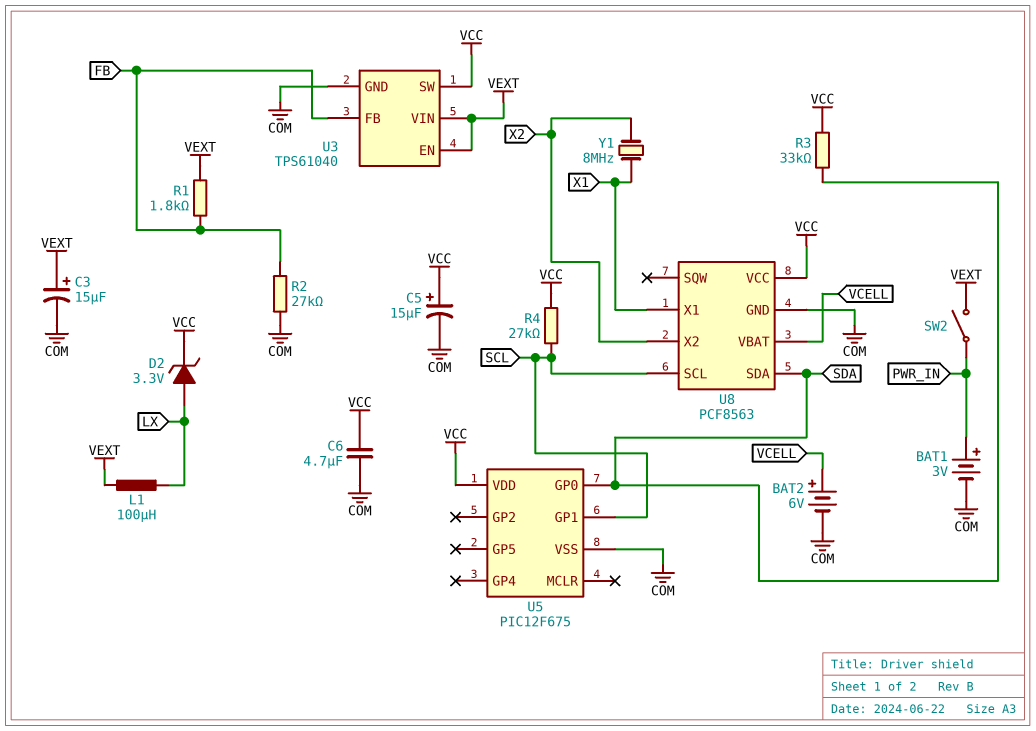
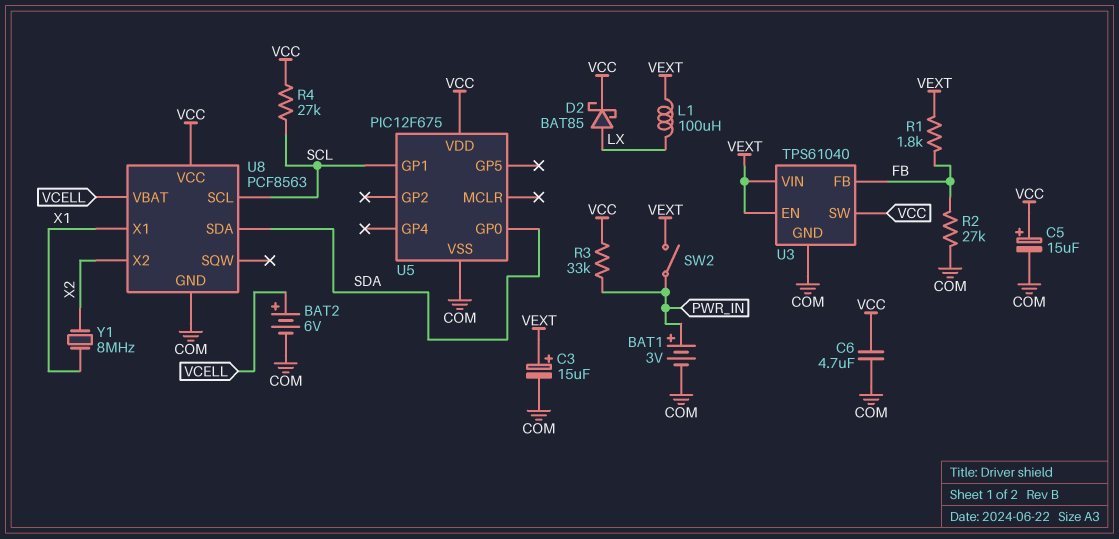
D2: zener 3.3V (A LX, K VCC) -> schottky BAT85 (A LX, K VCC)
R3: 33k (SDA, VCC) -> 33k (PWR_IN, VCC)

